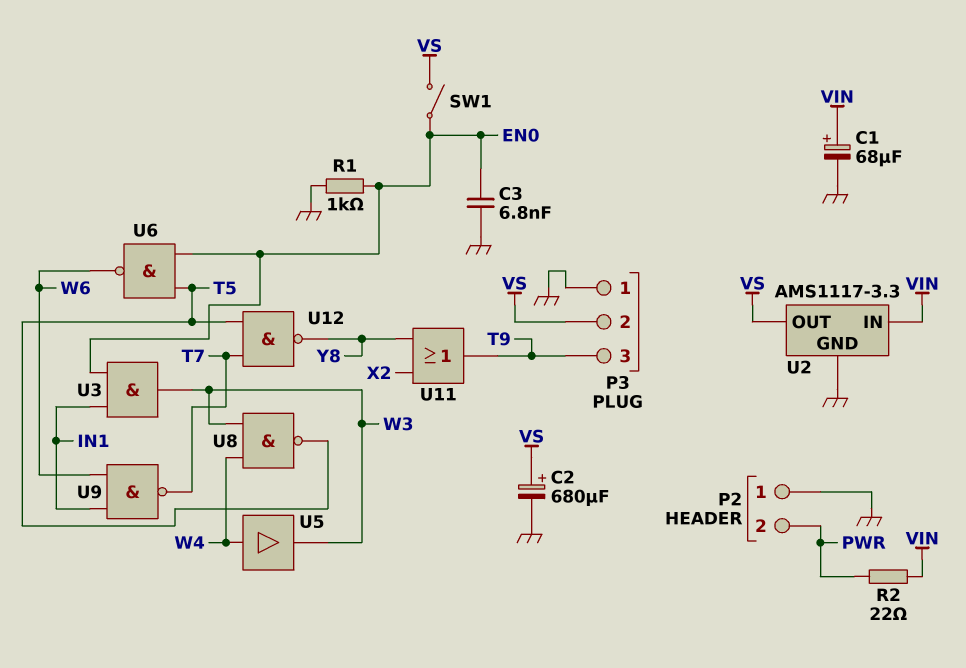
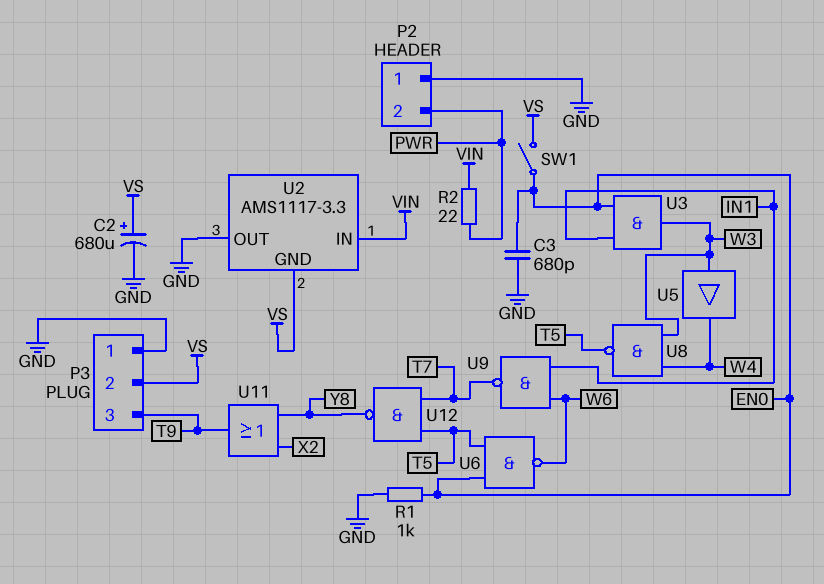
C1: 68uF (plus VIN, minus GND) -> none
C3: 6.8nF (EN0, GND) -> 680pF (EN0, GND)
U2 pin GND: GND -> VS
U2 pin OUT: VS -> GND
U5: buffer (in W4, out W3) -> buffer (in W3, out W4)

